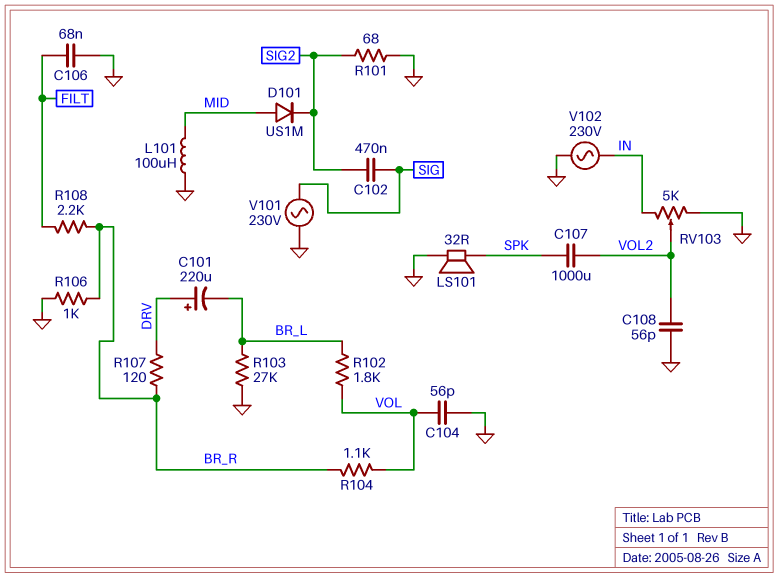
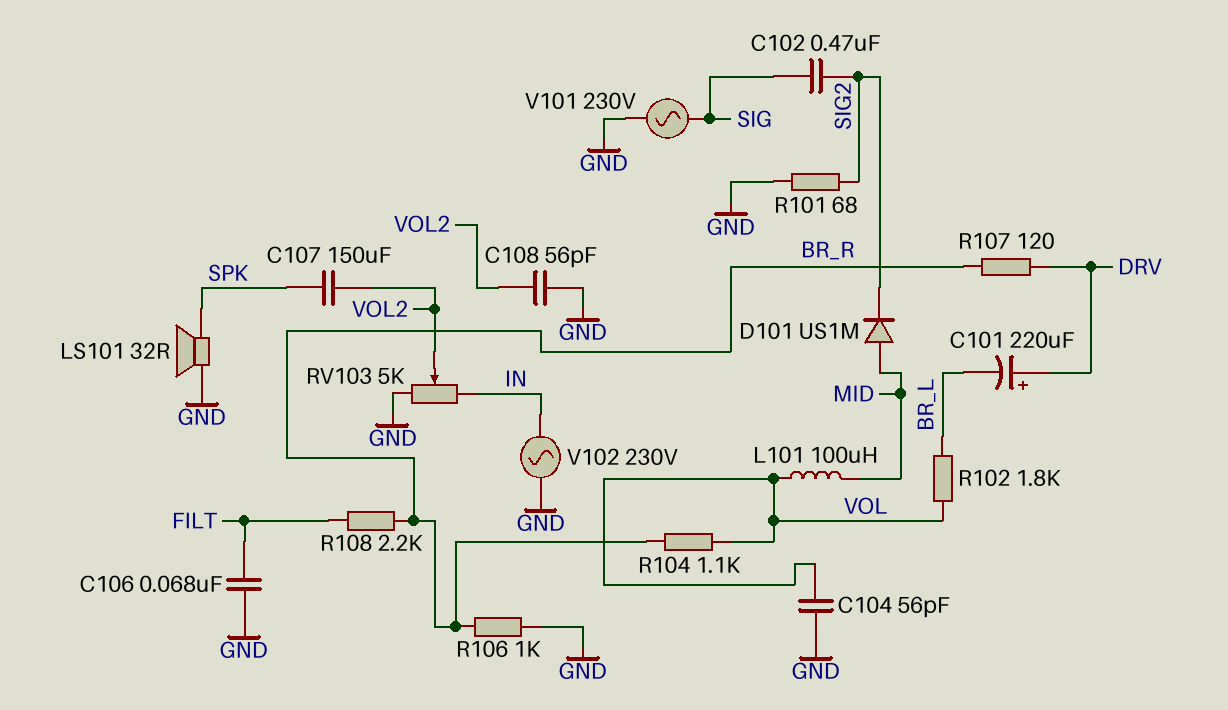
C107: 1000uF (SPK, VOL2) -> 150uF (SPK, VOL2)
L101: 100uH (GND, MID) -> 100uH (MID, VOL)
R103: 27k (BR_L, GND) -> none

